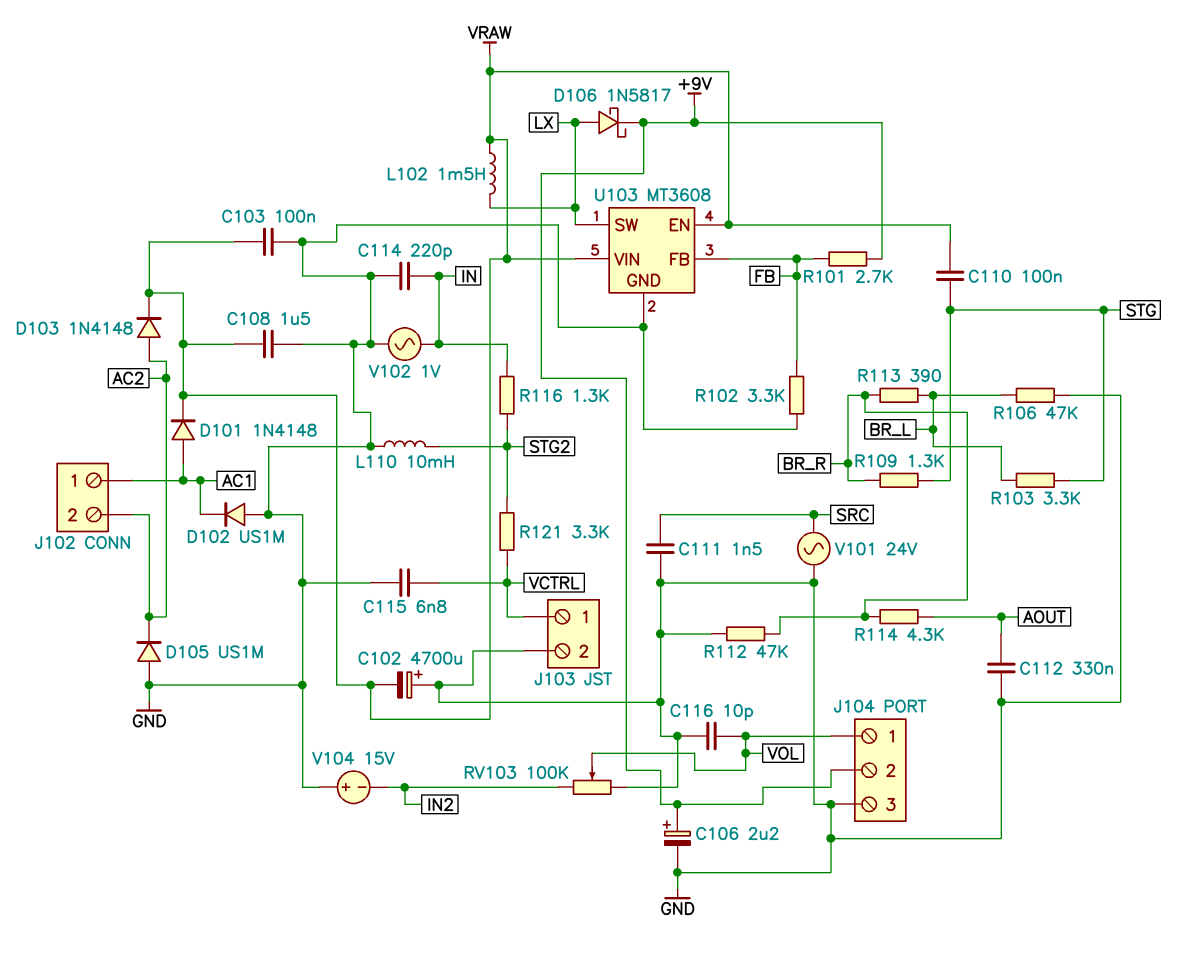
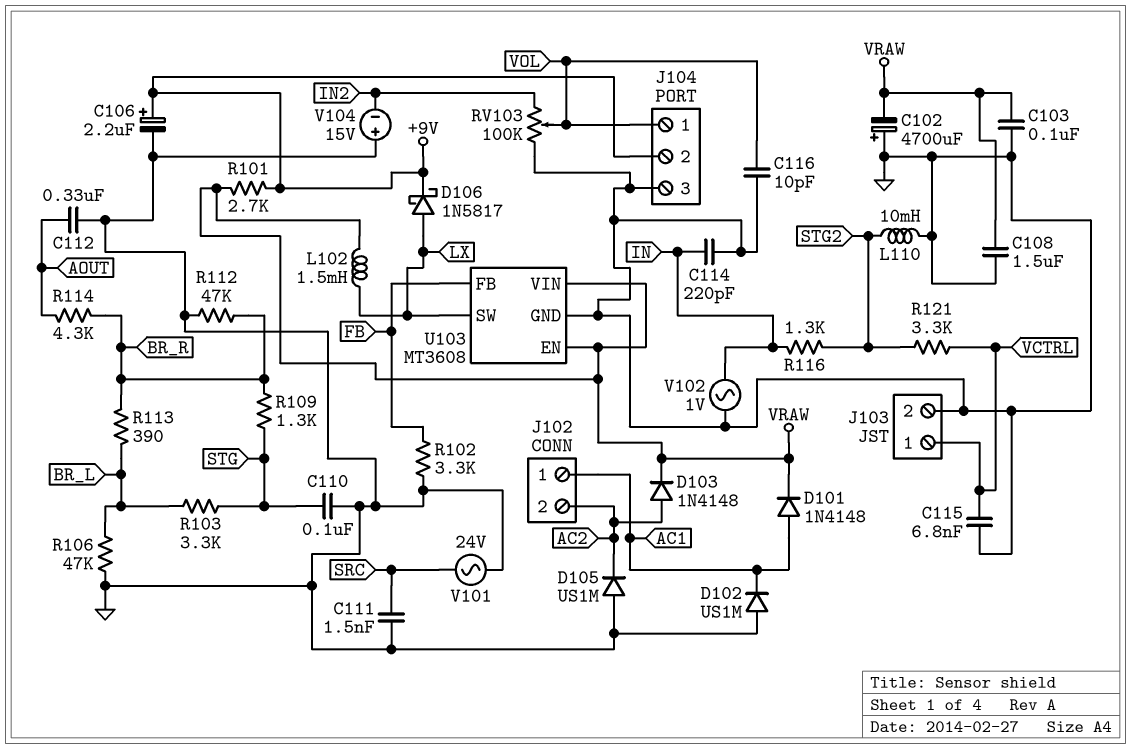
C110: 100nF (STG, VRAW) -> 100nF (GND, STG)
R101: 2.7k (+9V, FB) -> 2.7k (+9V, VRAW)

